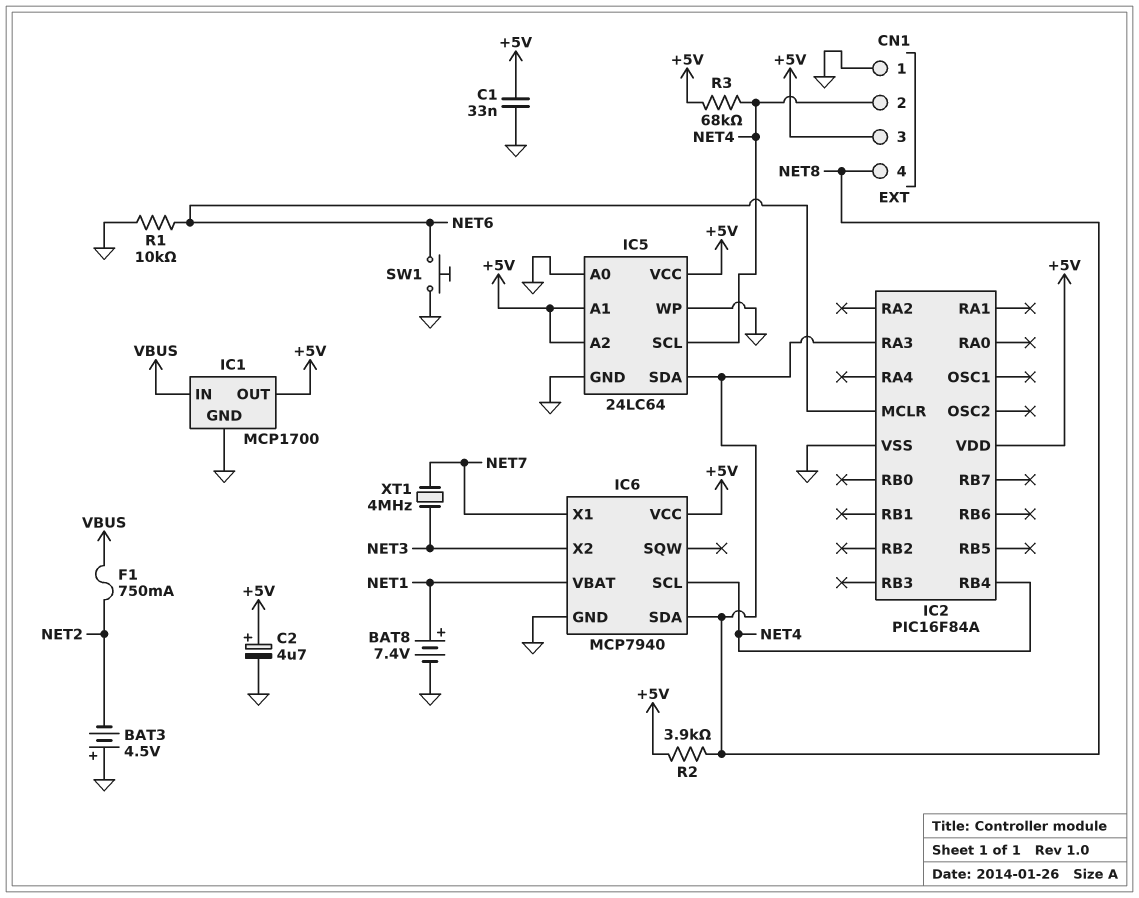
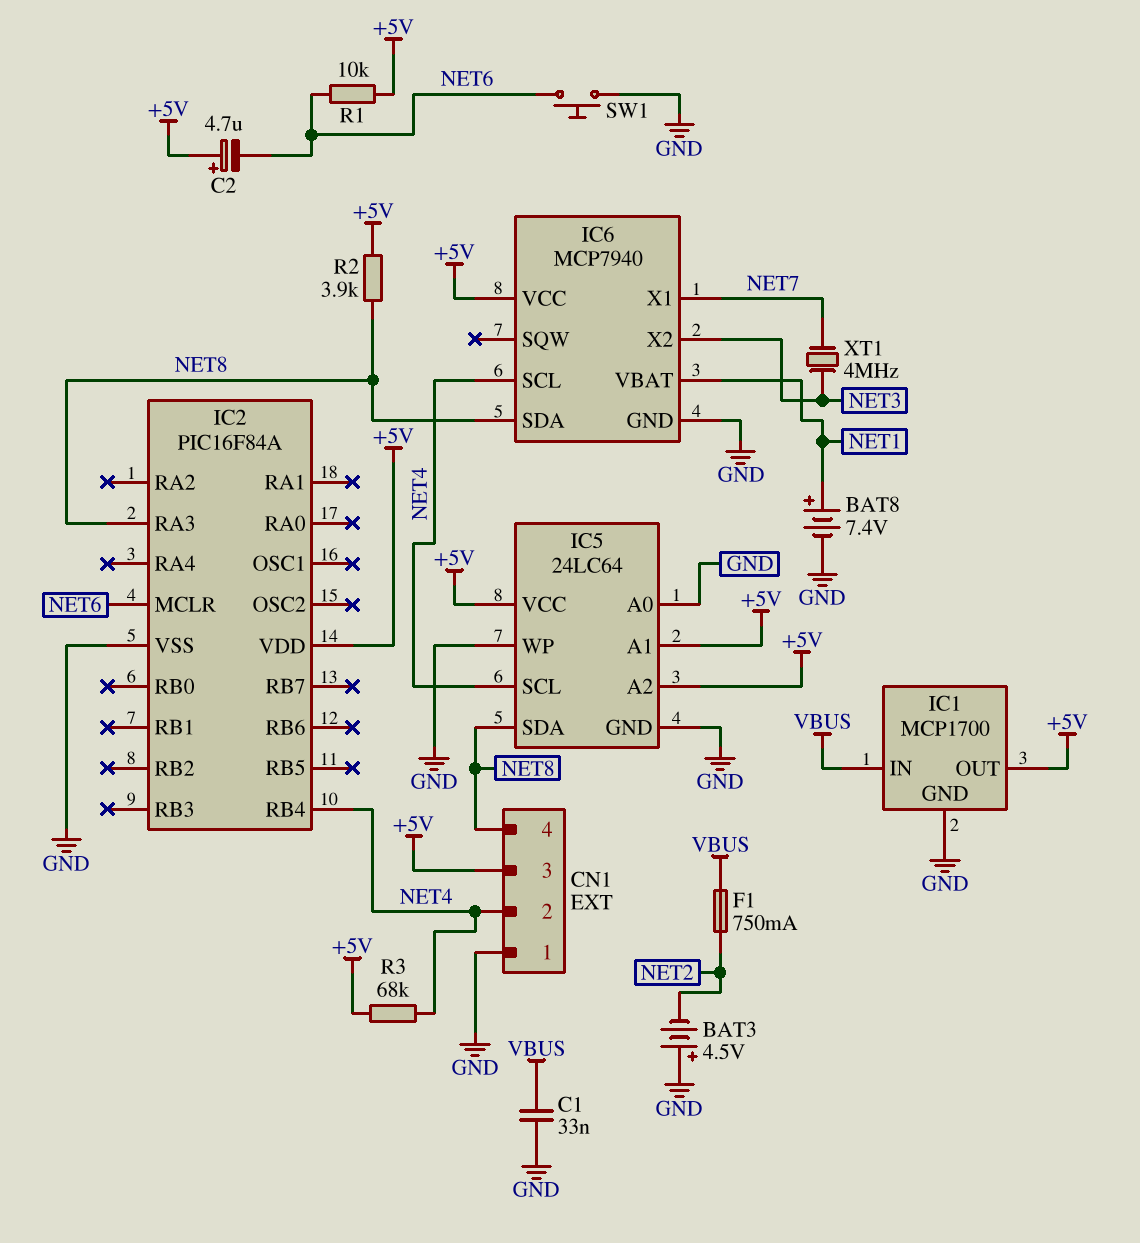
C1: 33nF (+5V, GND) -> 33nF (GND, VBUS)
C2: 4.7uF (plus +5V, minus GND) -> 4.7uF (plus +5V, minus NET6)
R1: 10k (GND, NET6) -> 10k (+5V, NET6)

